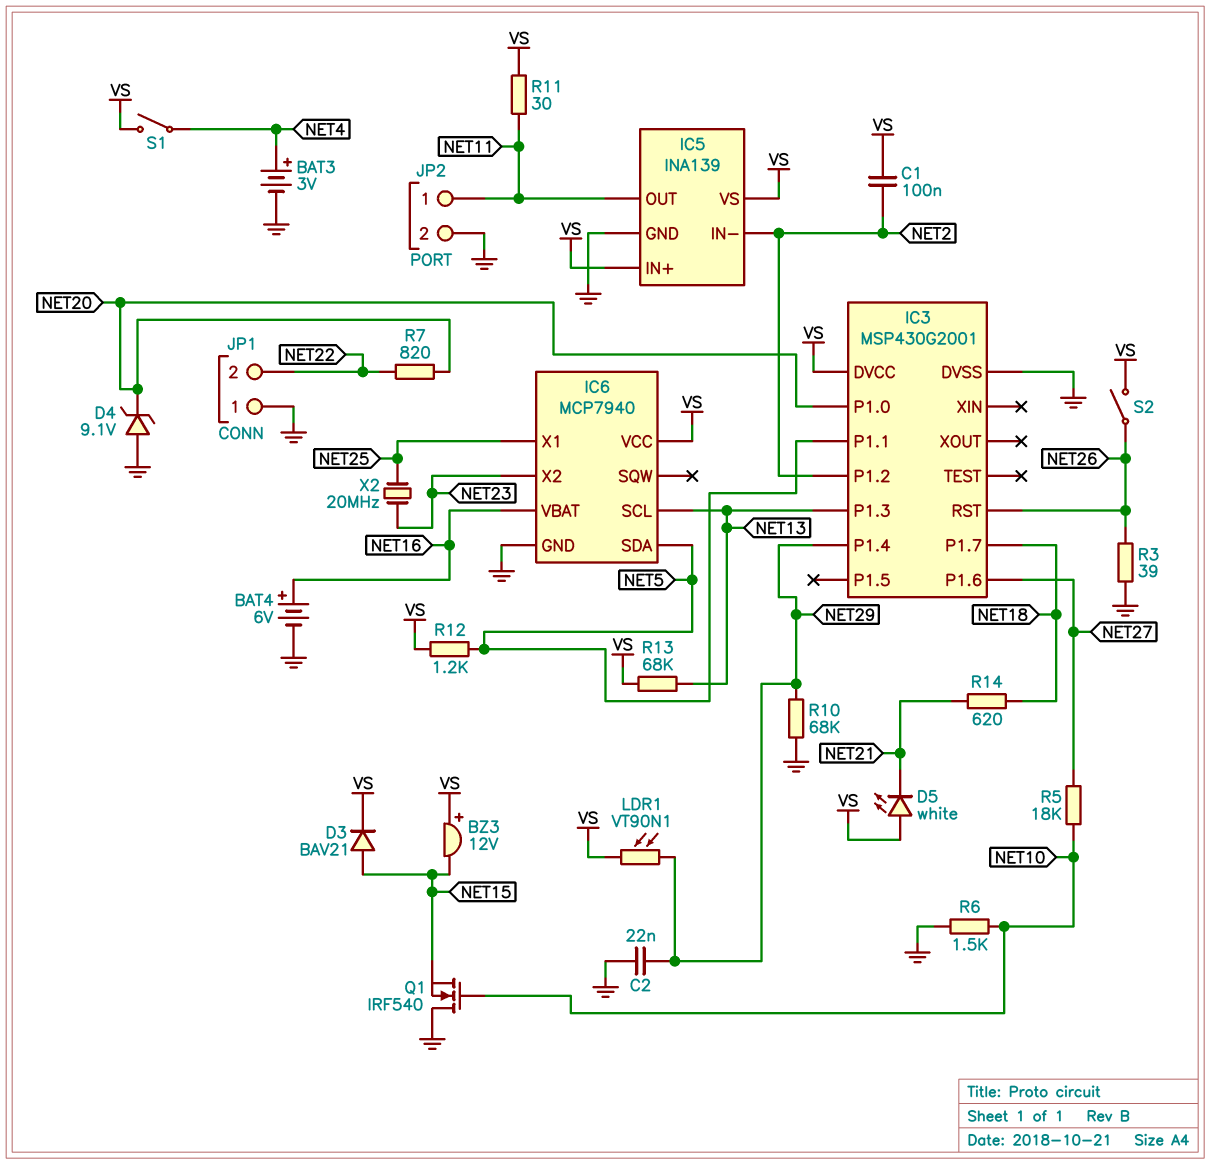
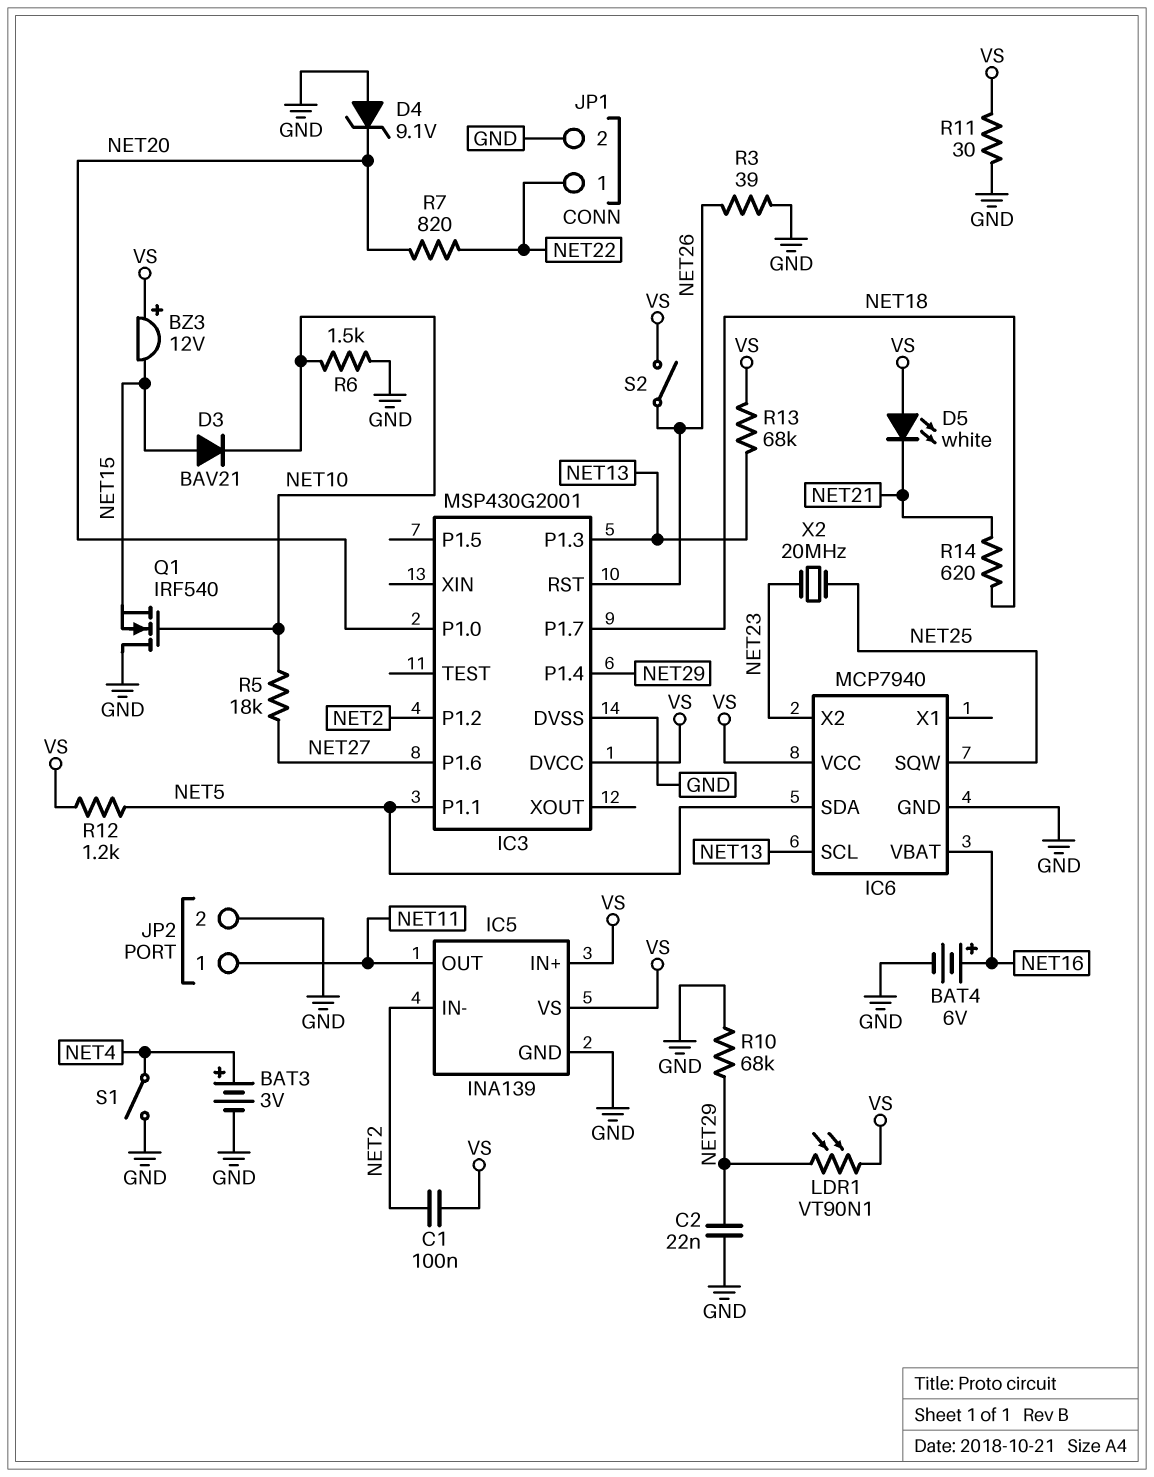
D3: diode BAV21 (A NET15, K VS) -> diode BAV21 (A NET15, K NET10)
IC6 pin SQW: none -> NET25
IC6 pin X1: NET25 -> none
JP1 pin 1: GND -> NET22
JP1 pin 2: NET22 -> GND
R11: 30 (NET11, VS) -> 30 (GND, VS)
S1: switch (NET4, VS) -> switch (GND, NET4)

